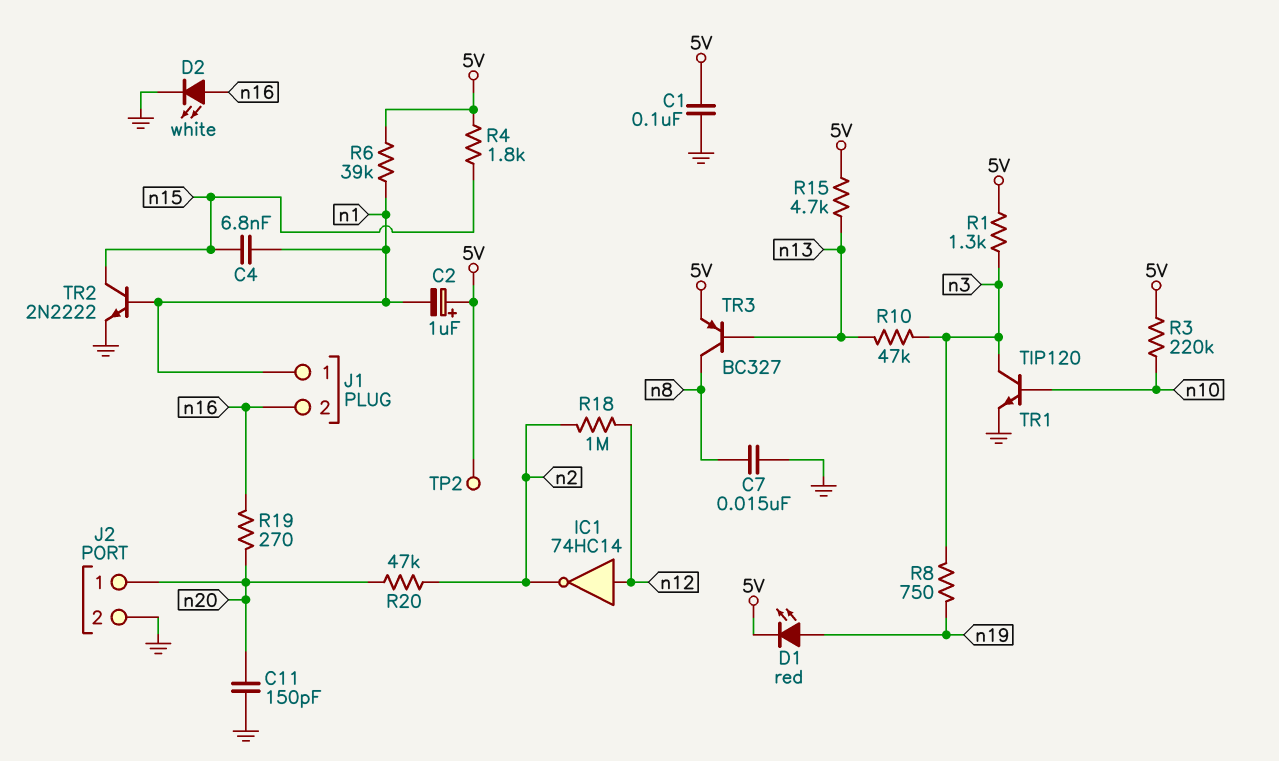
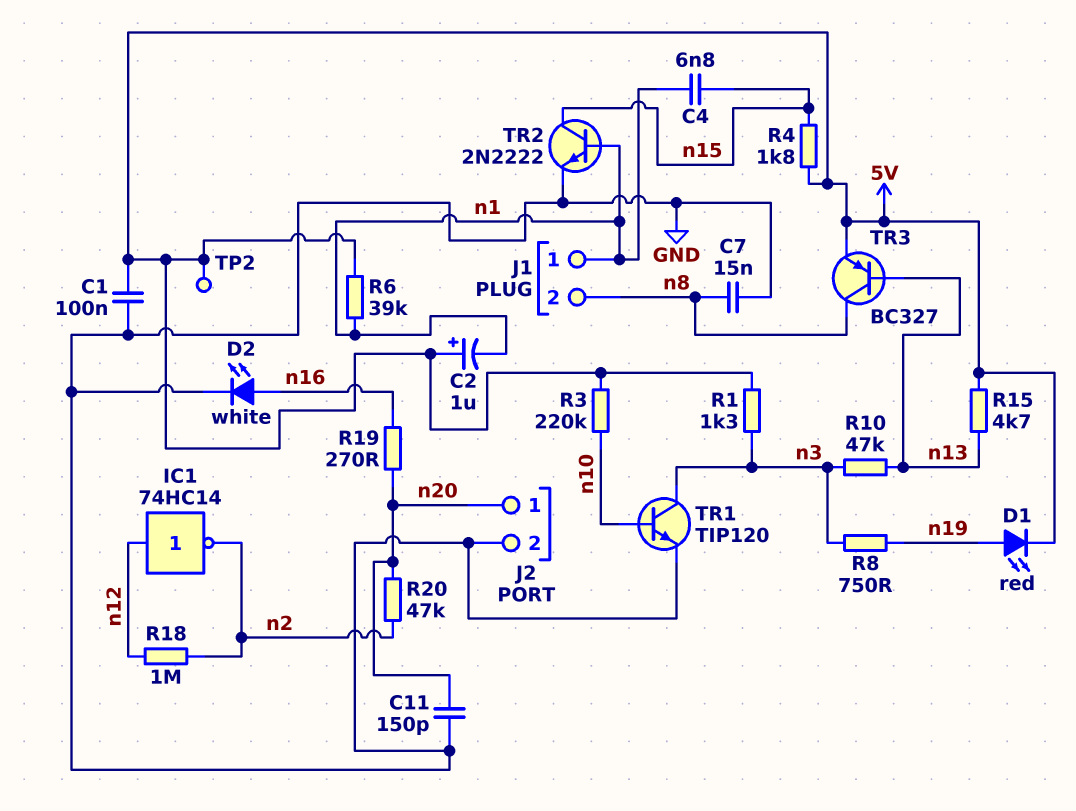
J1 pin 2: n16 -> n8

